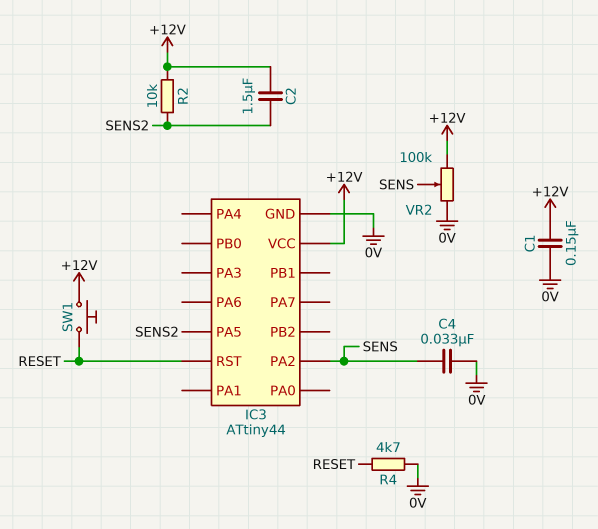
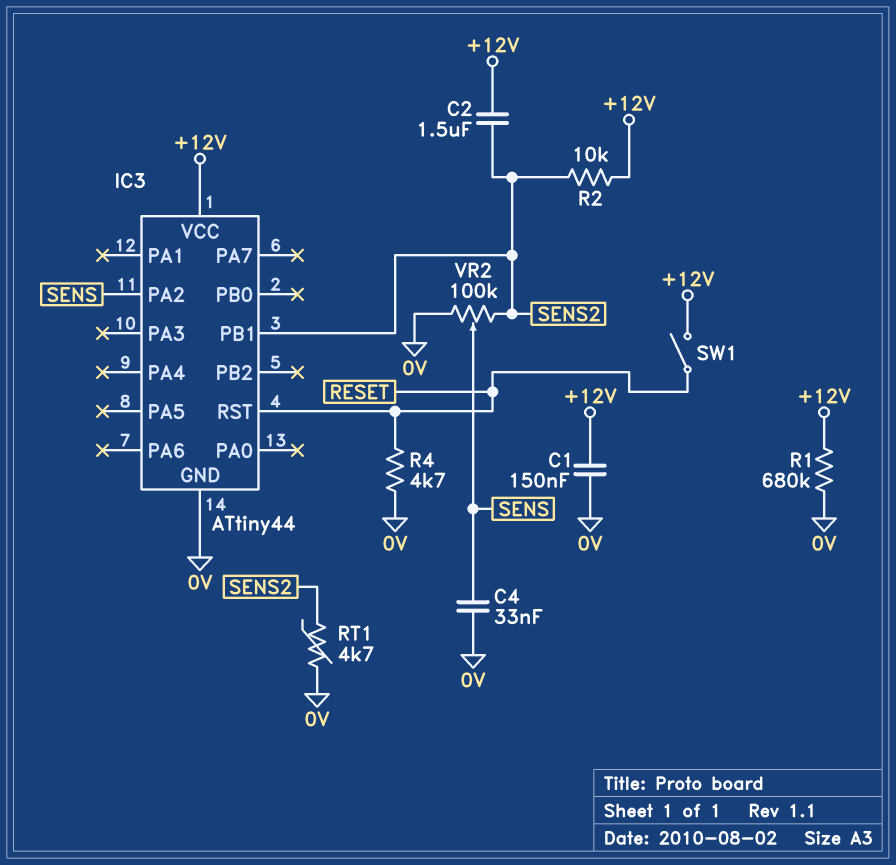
IC3 pin PA5: SENS2 -> none
IC3 pin PB1: none -> SENS2
R1: none -> 680k (+12V, 0V)
RT1: none -> 4.7k (0V, SENS2)
SW1: button (+12V, RESET) -> switch (+12V, RESET)
VR2: 100k (+12V, 0V, wiper SENS) -> 100k (0V, SENS2, wiper SENS)

